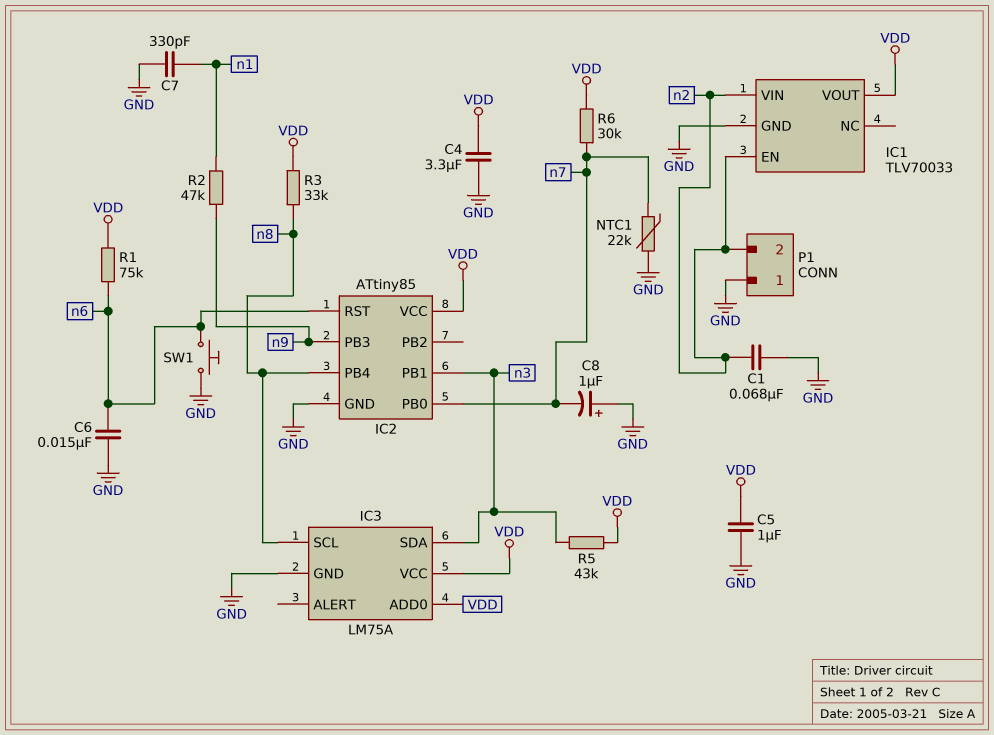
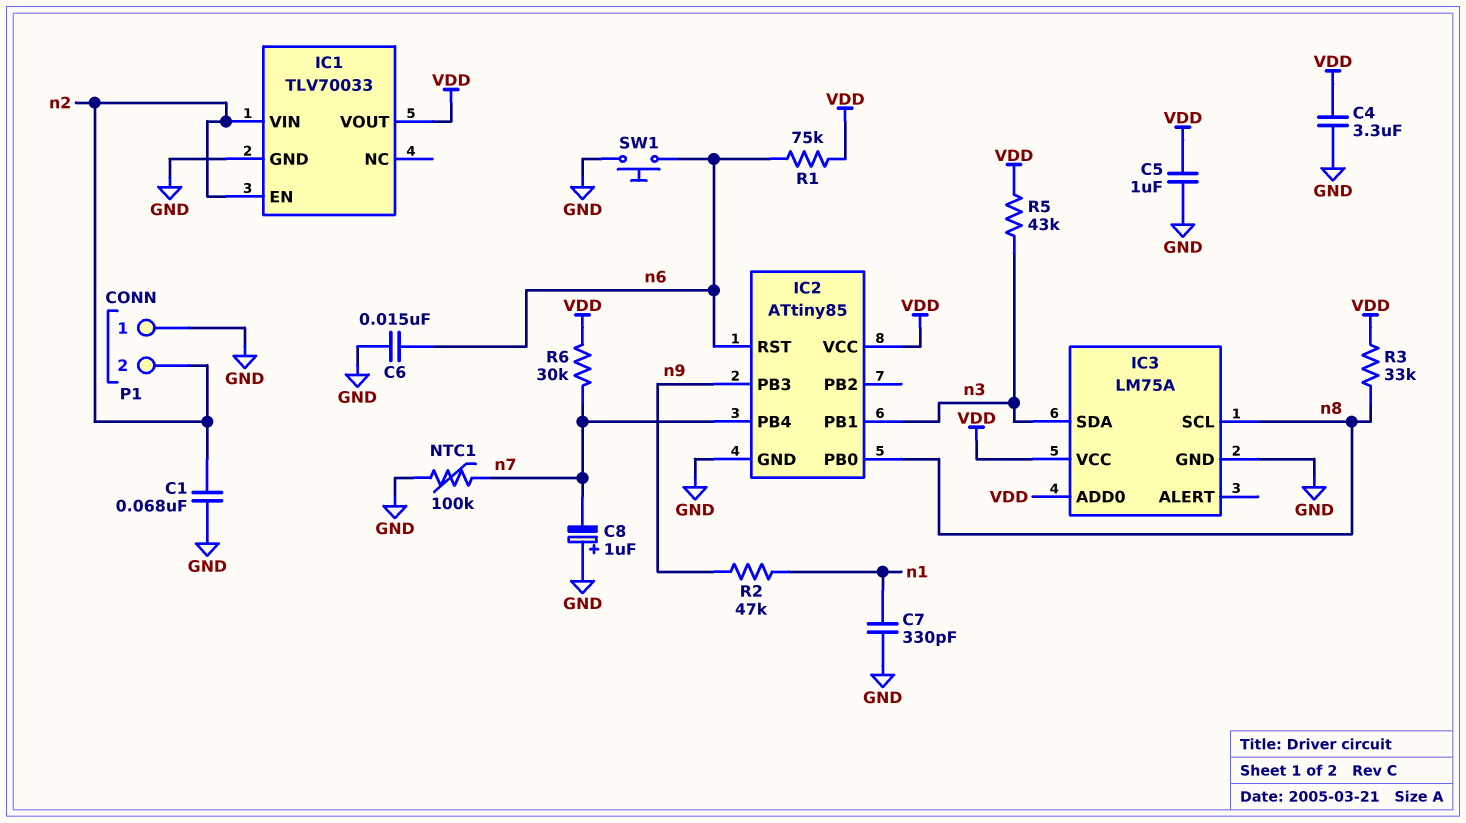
IC2 pin PB0: n7 -> n8
IC2 pin PB4: n8 -> n7
NTC1: 22k (GND, n7) -> 100k (GND, n7)

